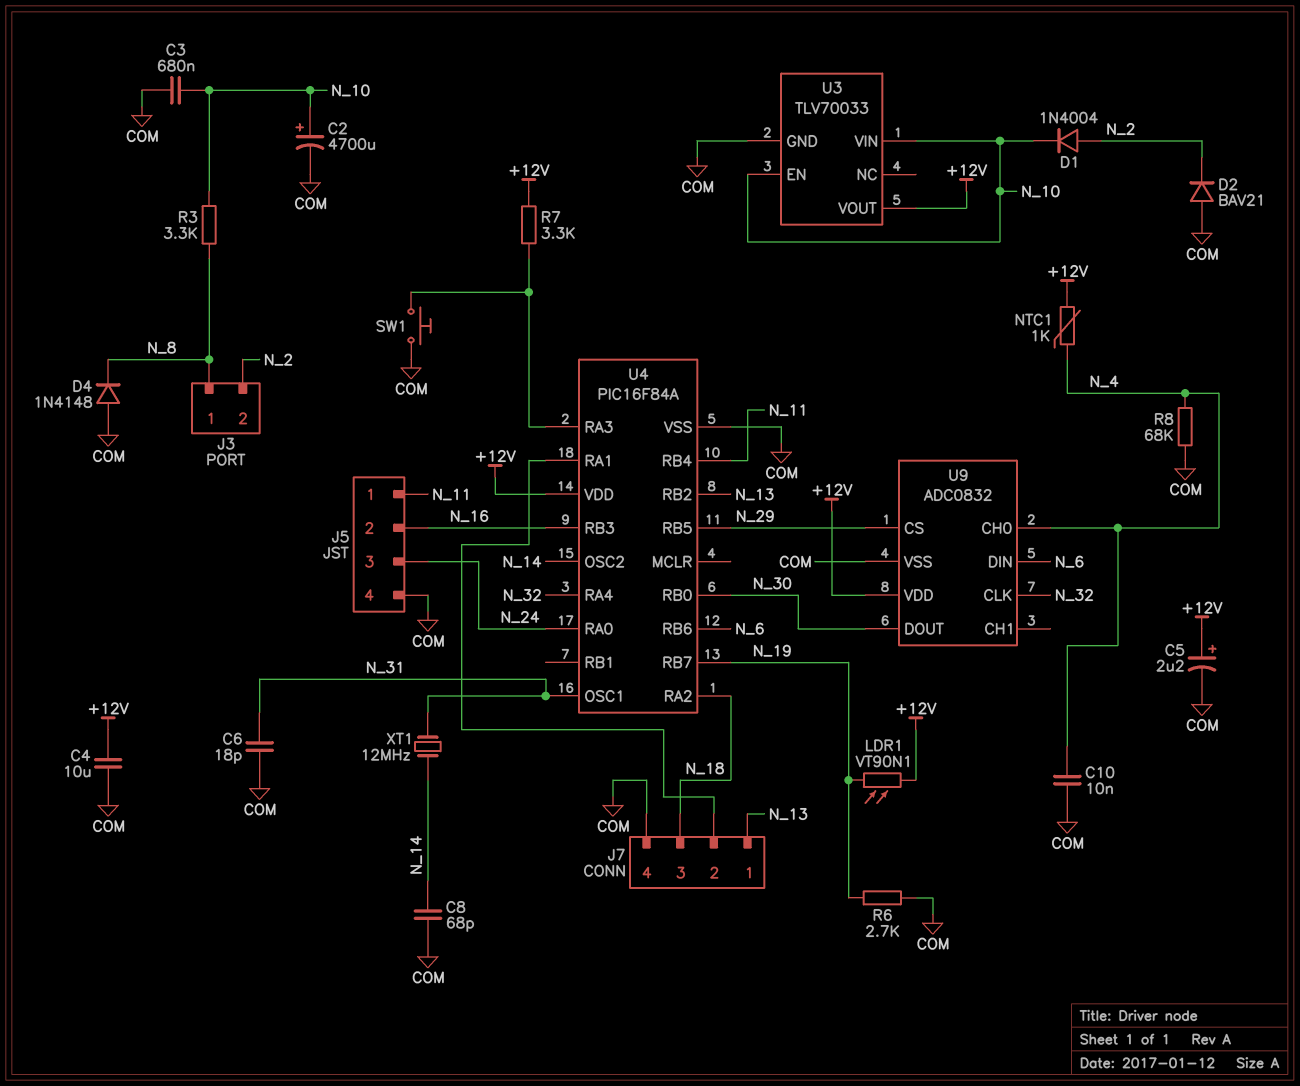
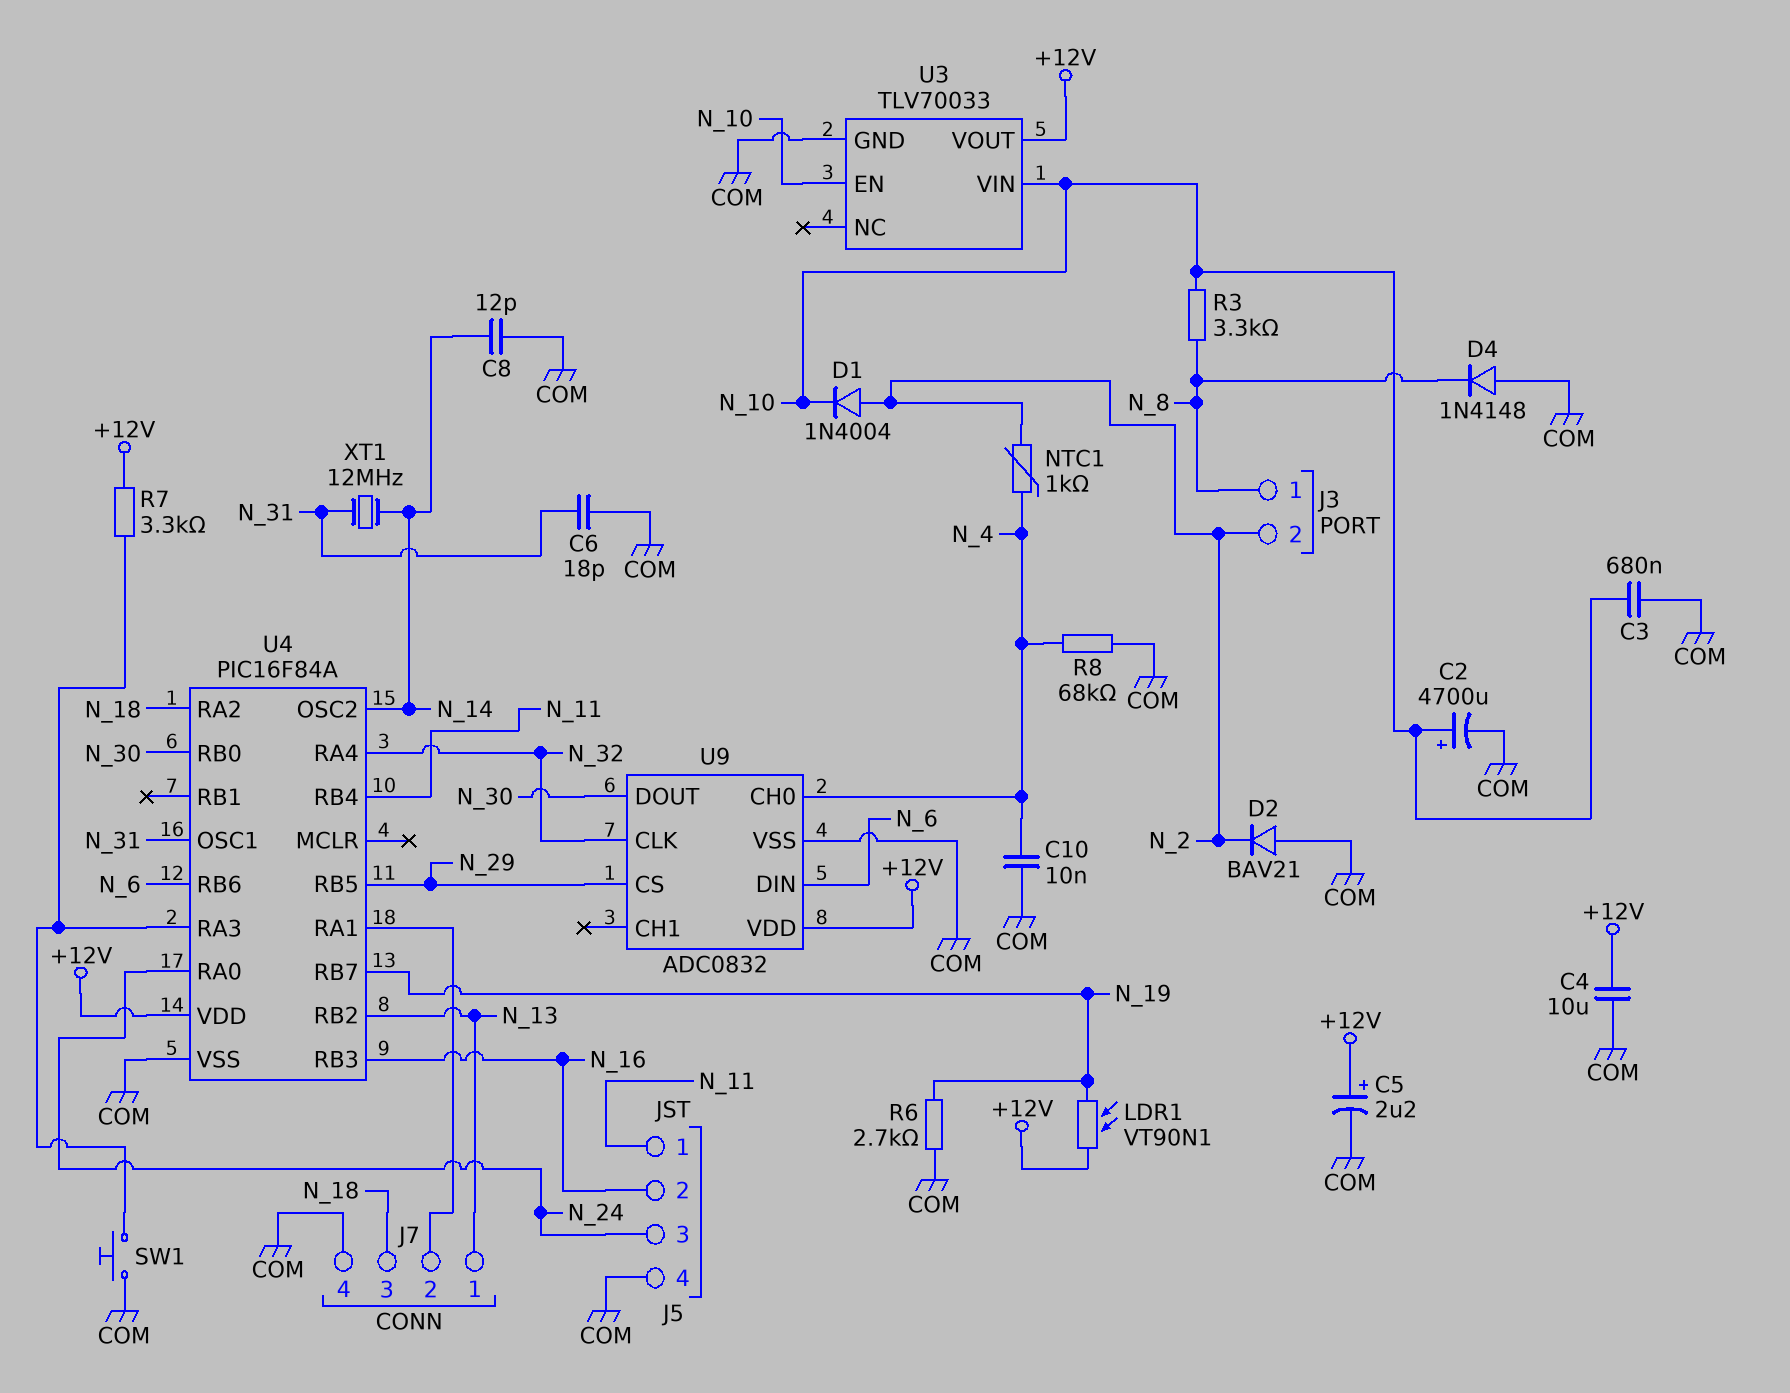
C8: 68pF (COM, N_14) -> 12pF (COM, N_14)
NTC1: 1k (+12V, N_4) -> 1k (N_2, N_4)

